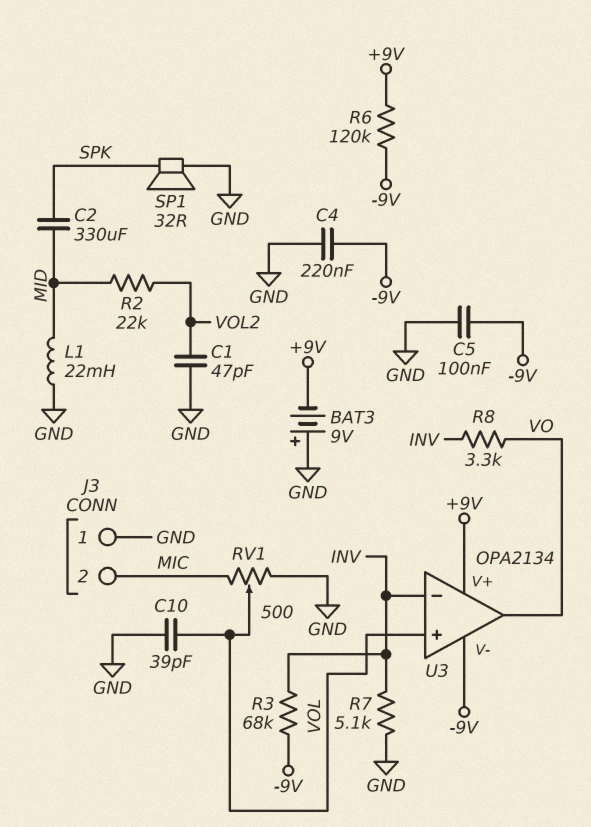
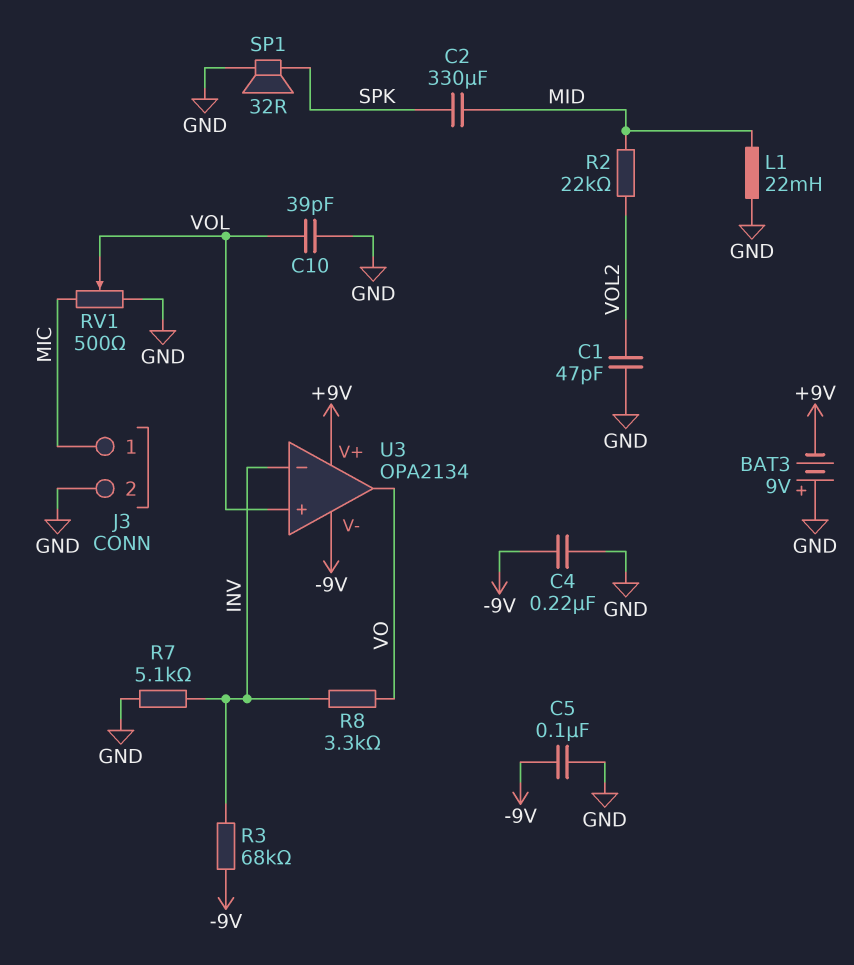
J3 pin 1: GND -> MIC
J3 pin 2: MIC -> GND
R6: 120k (+9V, -9V) -> none

